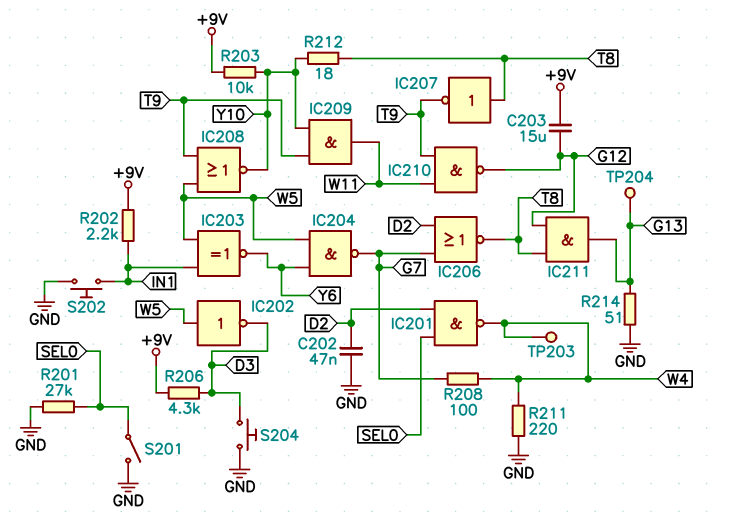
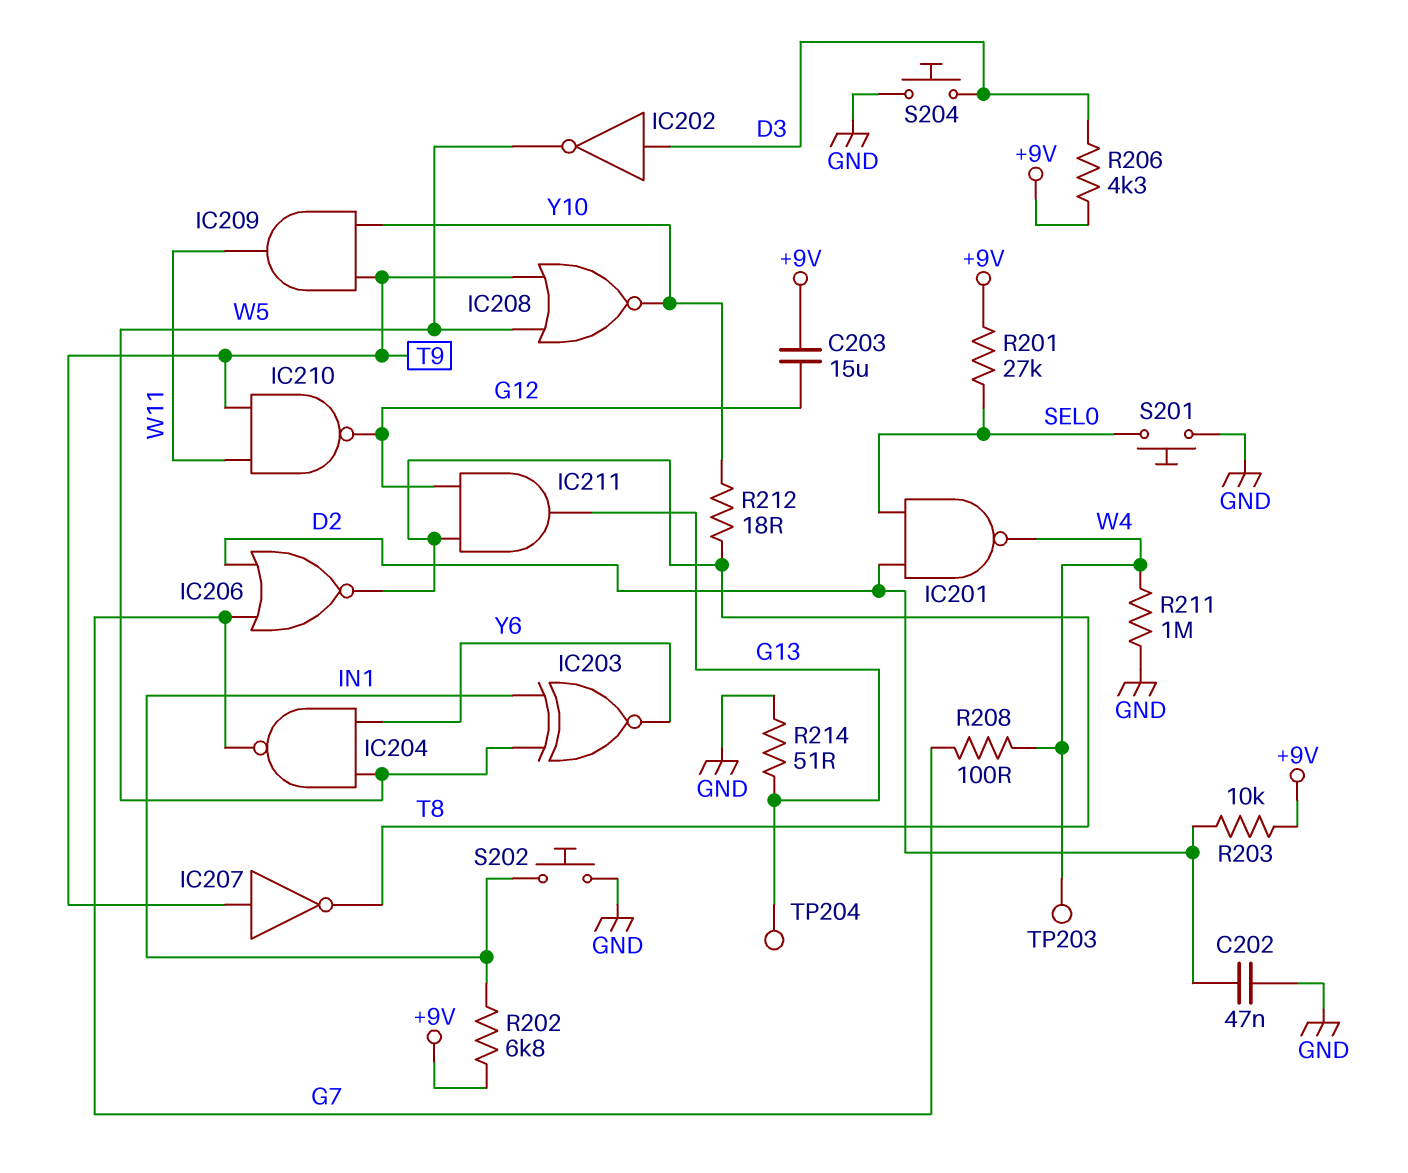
IC202: NOT (in W5, out D3) -> NOT (in D3, out W5)
IC207: NOT (in T8, out T9) -> NOT (in T9, out T8)
R201: 27k (GND, SEL0) -> 27k (+9V, SEL0)
R202: 2.2k (+9V, IN1) -> 6.8k (+9V, IN1)
R203: 10k (+9V, Y10) -> 10k (+9V, D2)
R211: 220 (GND, W4) -> 1M (GND, W4)
S201: switch (GND, SEL0) -> button (GND, SEL0)

